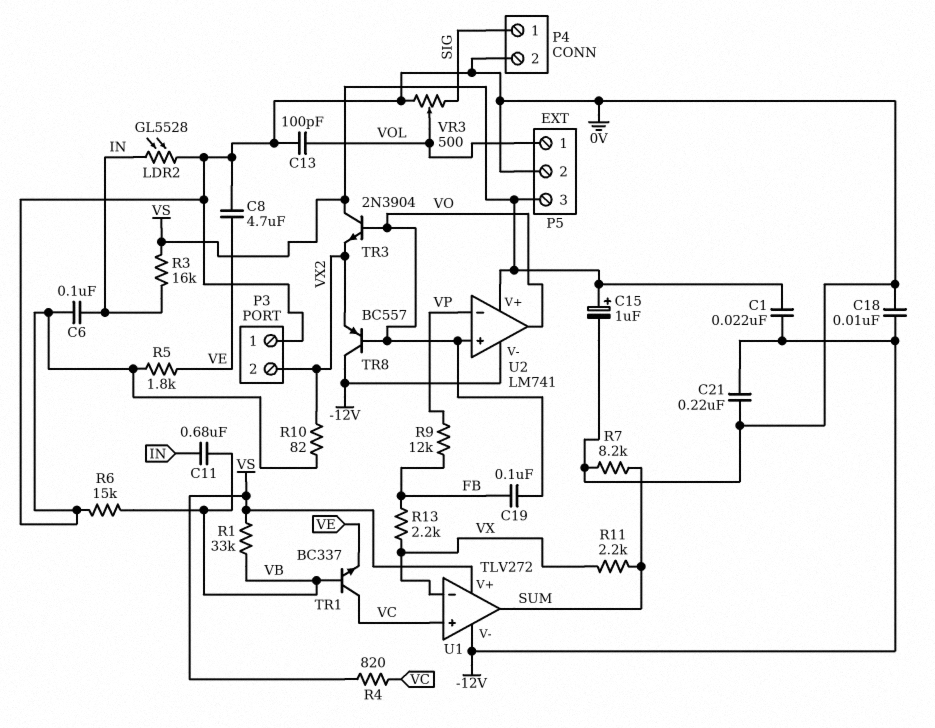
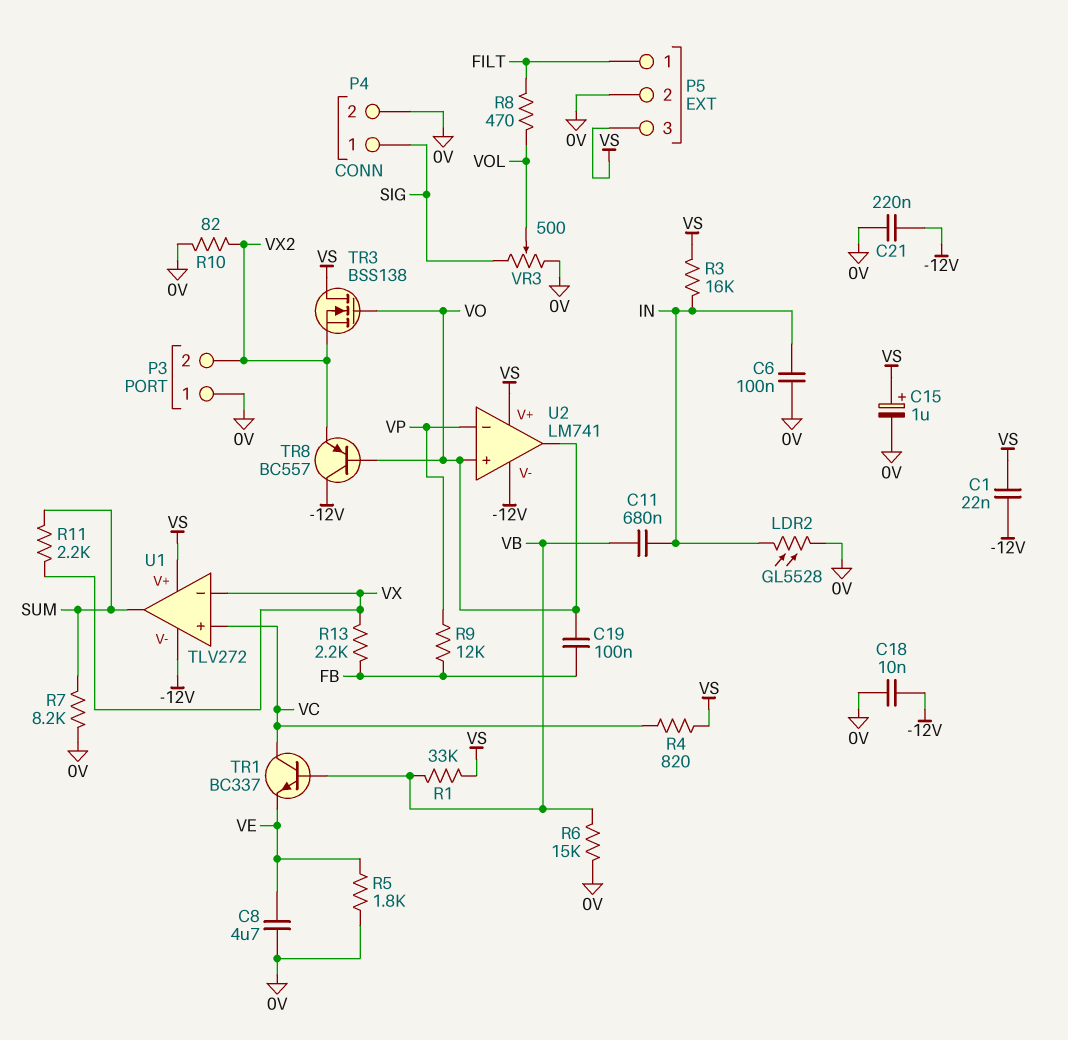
C13: 100pF (0V, VOL) -> none
P5 pin 1: VOL -> FILT
R8: none -> 470 (FILT, VOL)
TR3: NPN 2N3904 (B VO, C VS, E VX2) -> NMOS BSS138 (G VO, D VS, S VX2)

